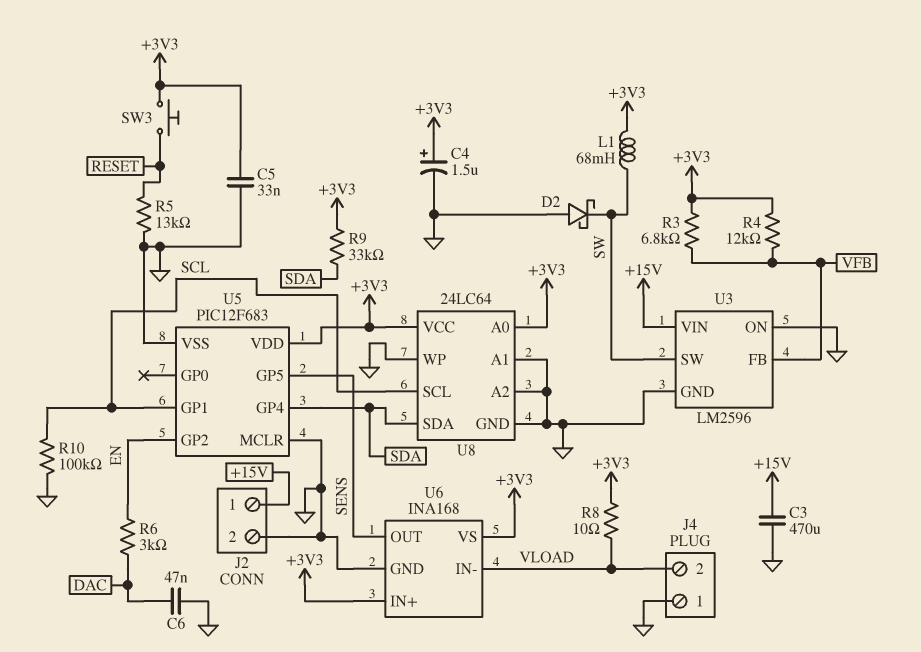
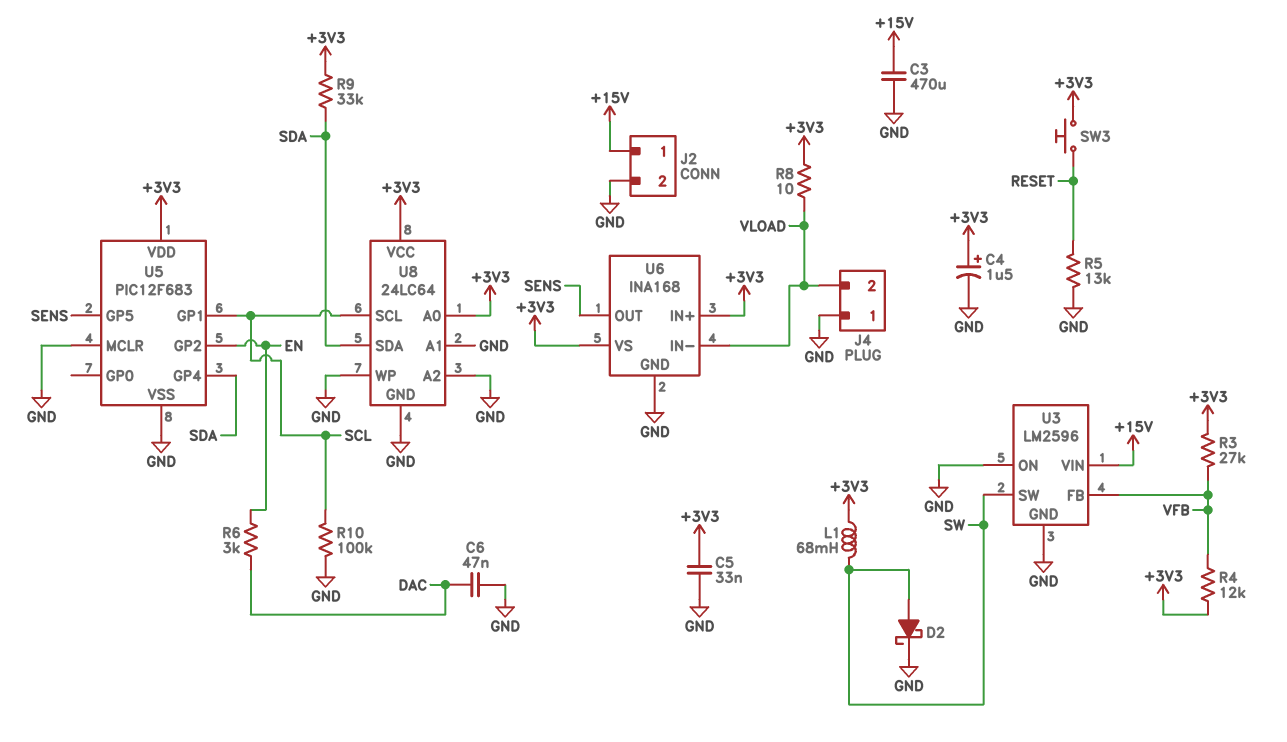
D2: schottky (A GND, K SW) -> schottky (A SW, K GND)
R3: 6.8k (+3V3, VFB) -> 27k (+3V3, VFB)

